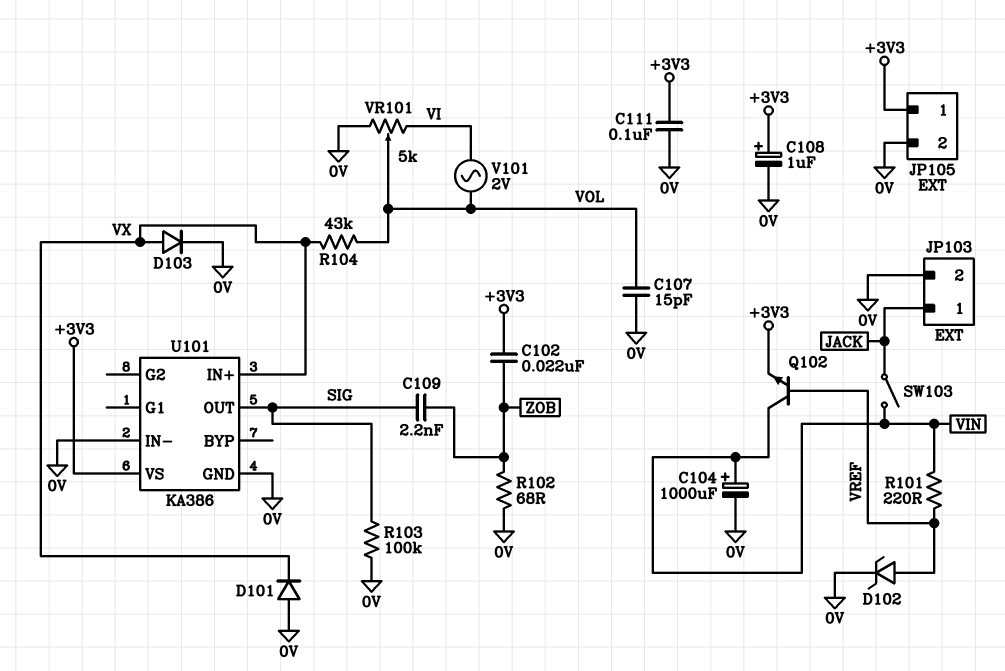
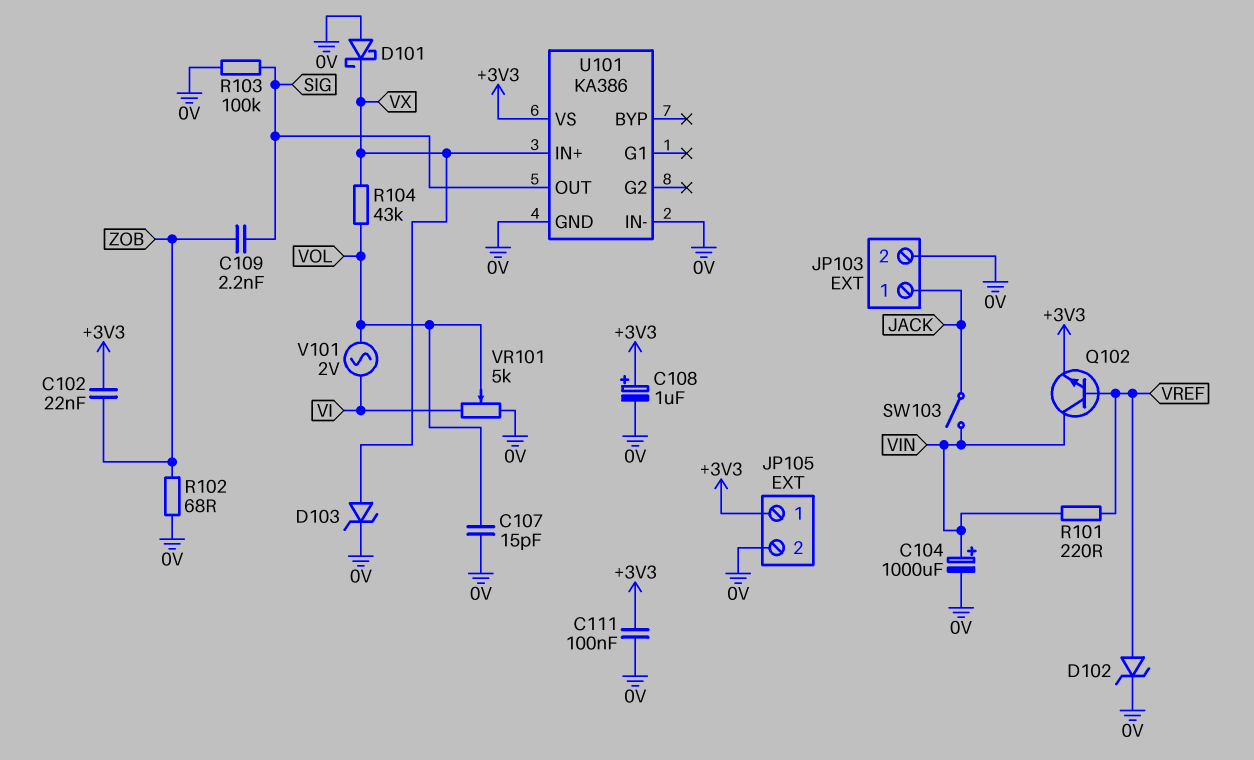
D101: diode (A 0V, K VX) -> schottky (A 0V, K VX)
D103: diode (A VX, K 0V) -> zener (A VX, K 0V)

